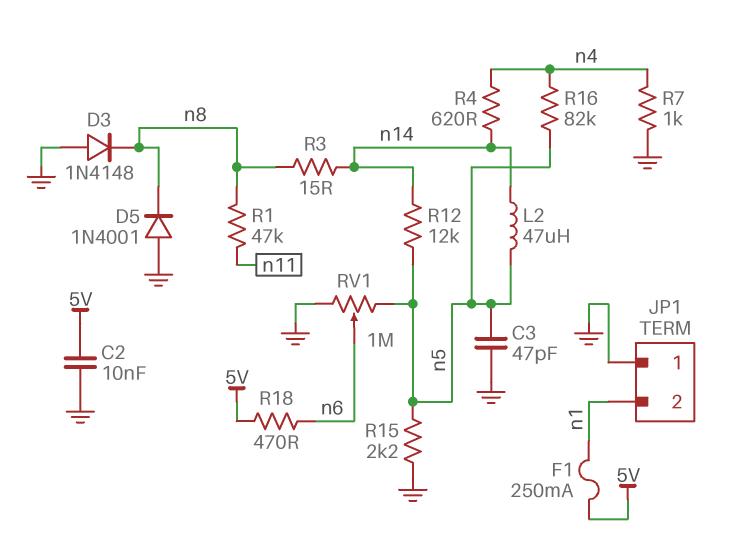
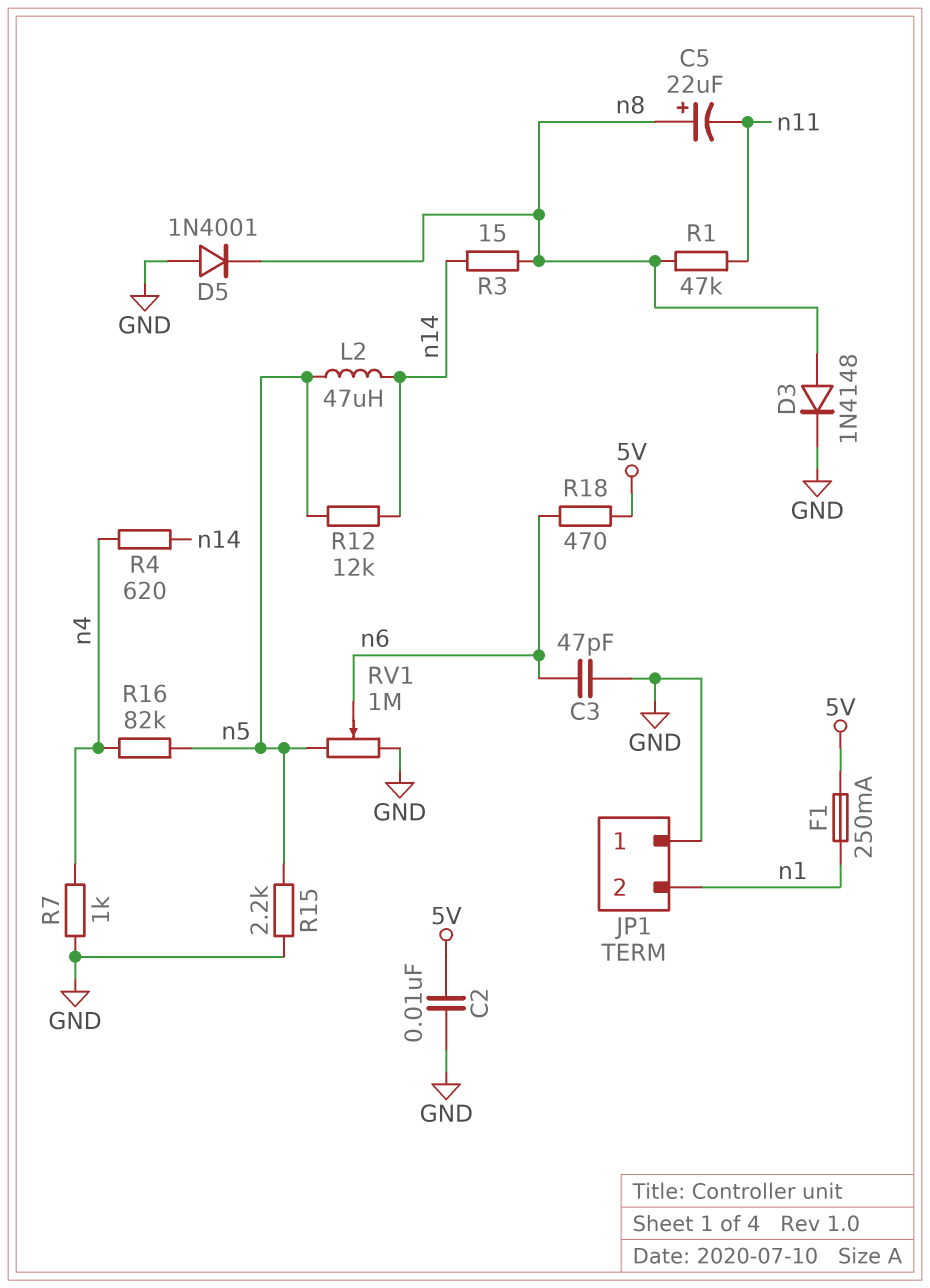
C3: 47pF (GND, n5) -> 47pF (GND, n6)
C5: none -> 22uF (plus n8, minus n11)
D3: diode 1N4148 (A GND, K n8) -> diode 1N4148 (A n8, K GND)

